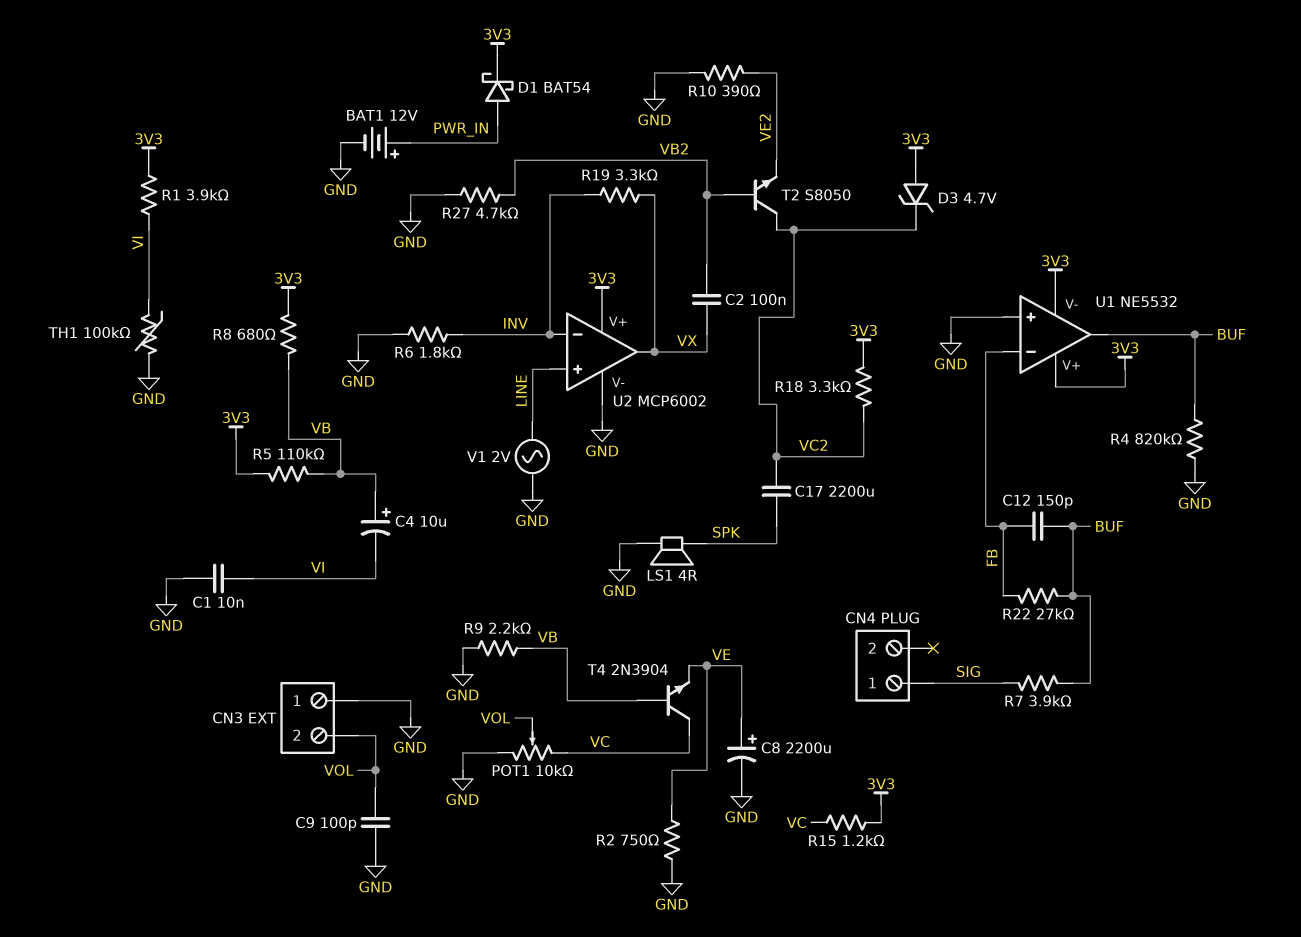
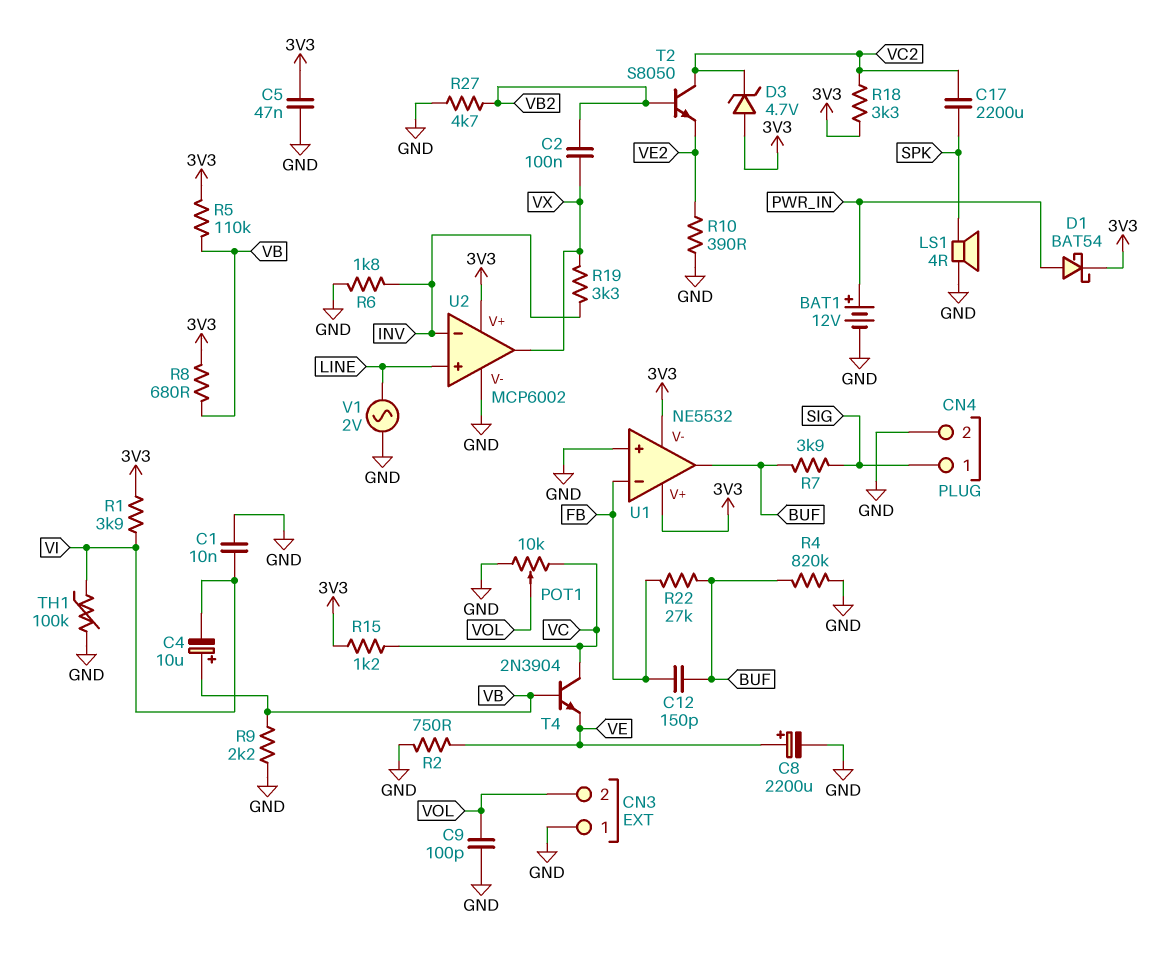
C5: none -> 47nF (3V3, GND)
CN4 pin 2: none -> GND

